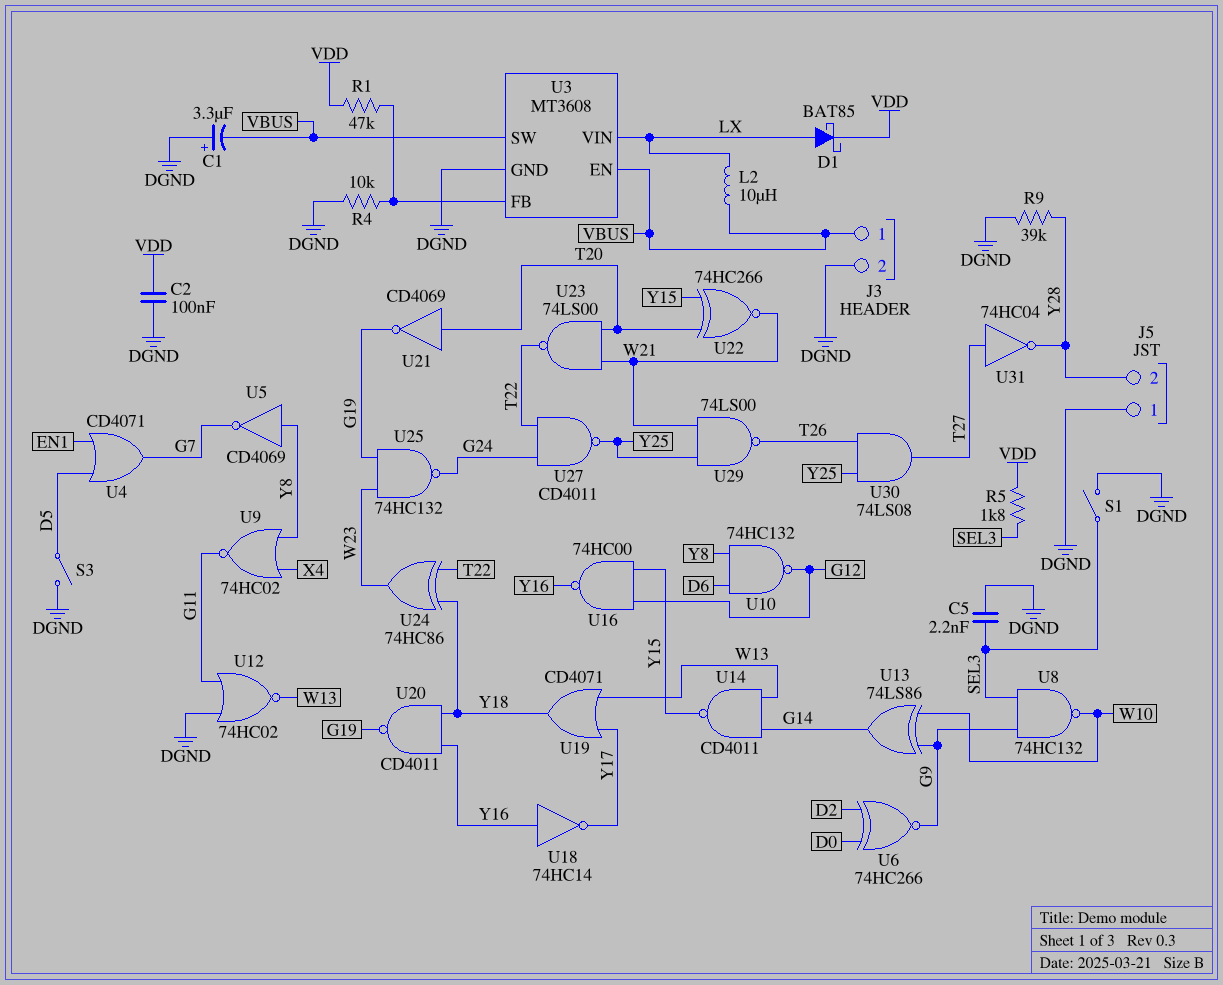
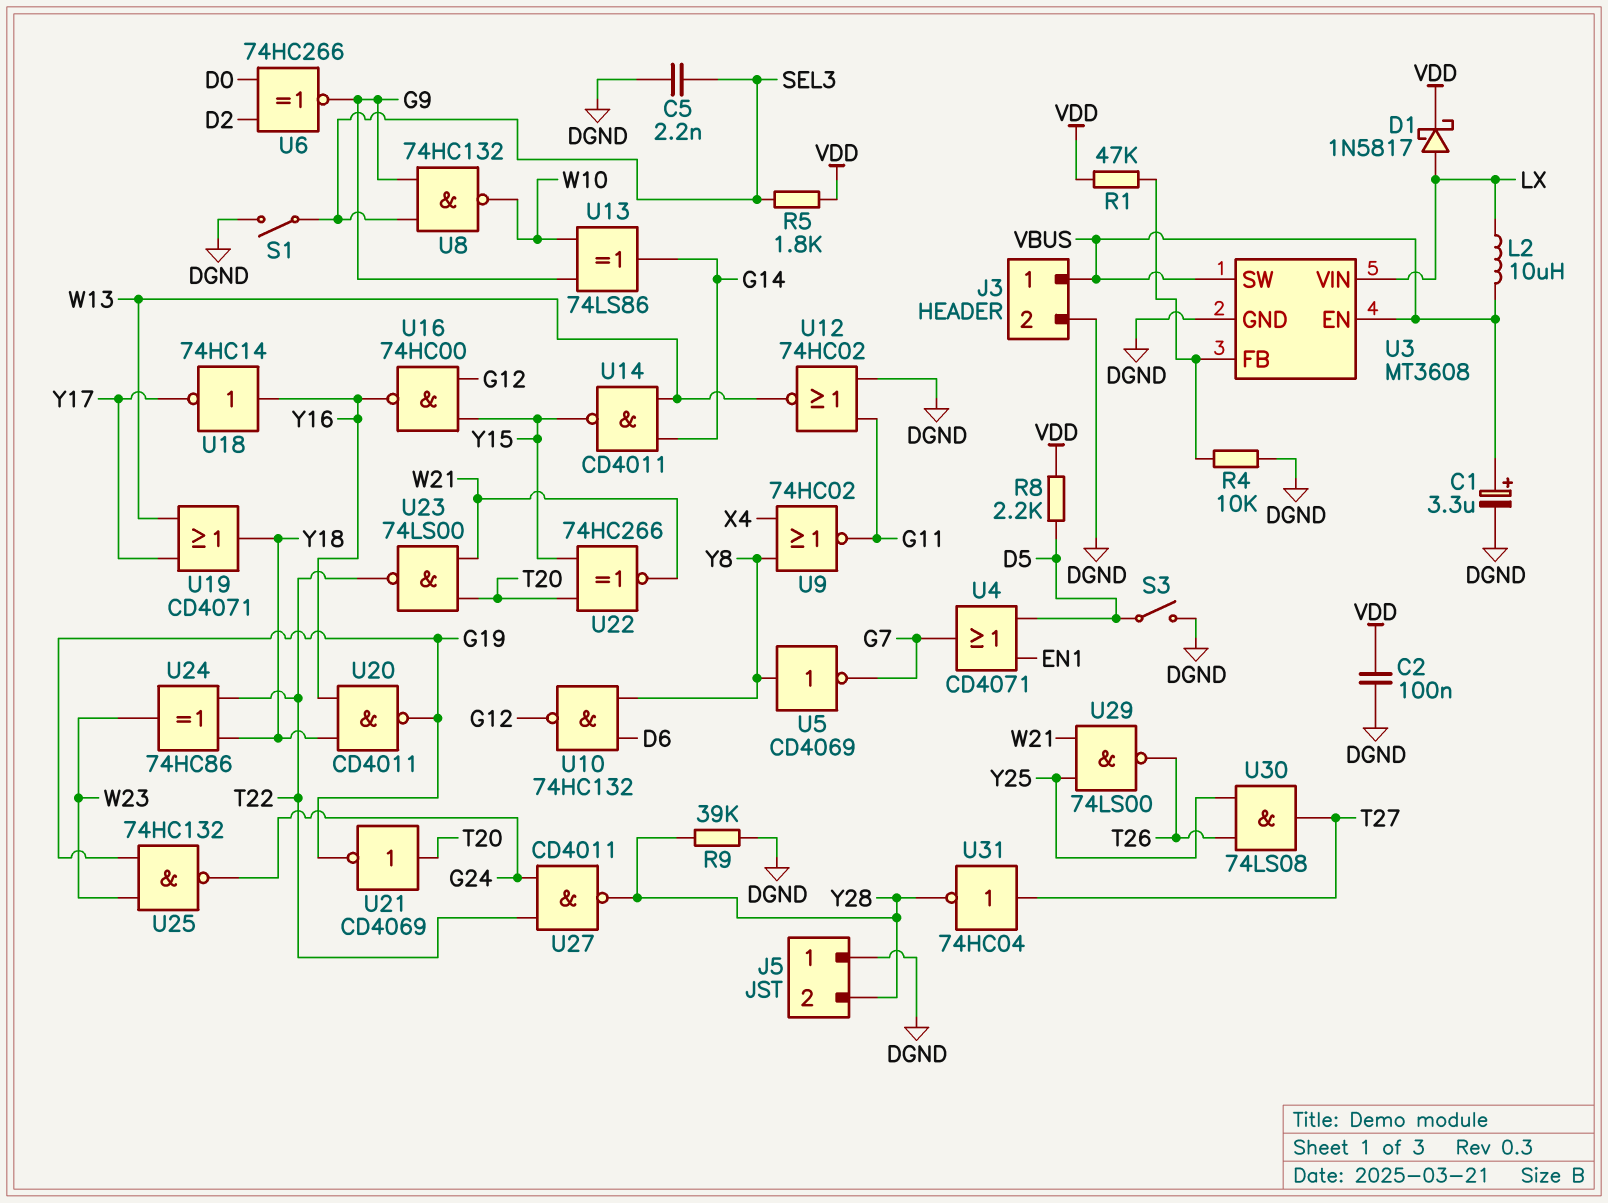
C1: 3.3uF (plus DGND, minus VBUS) -> 3.3uF (plus VBUS, minus DGND)
D1: schottky BAT85 (A LX, K VDD) -> schottky 1N5817 (A LX, K VDD)
R8: none -> 2.2k (D5, VDD)
U27: NAND CD4011 (in G24, in T22, out Y25) -> NAND CD4011 (in G24, in T22, out Y28)

